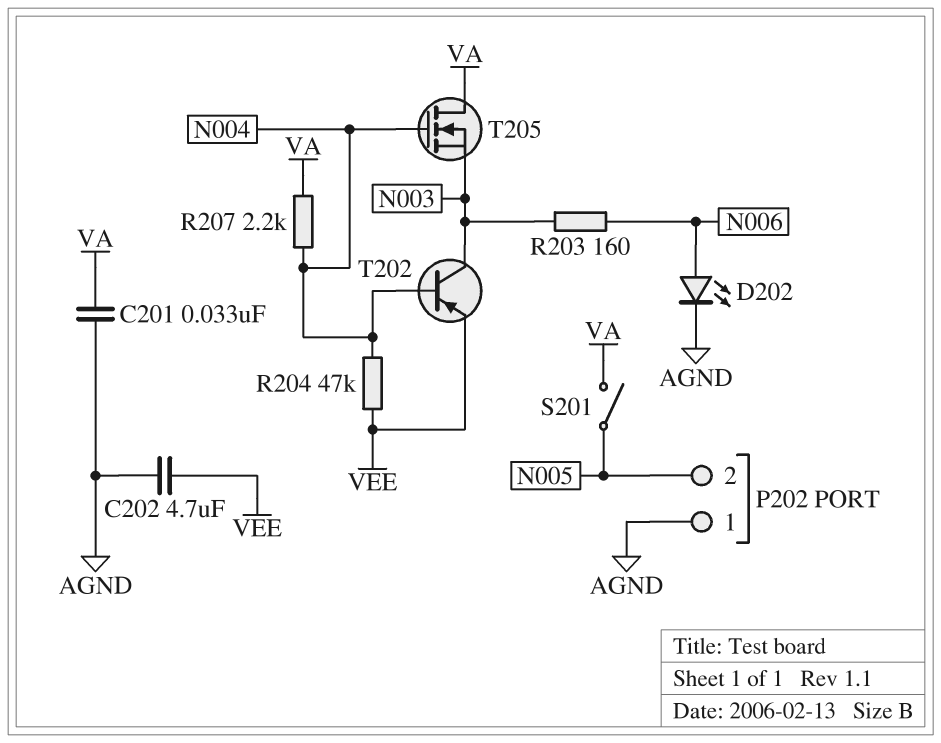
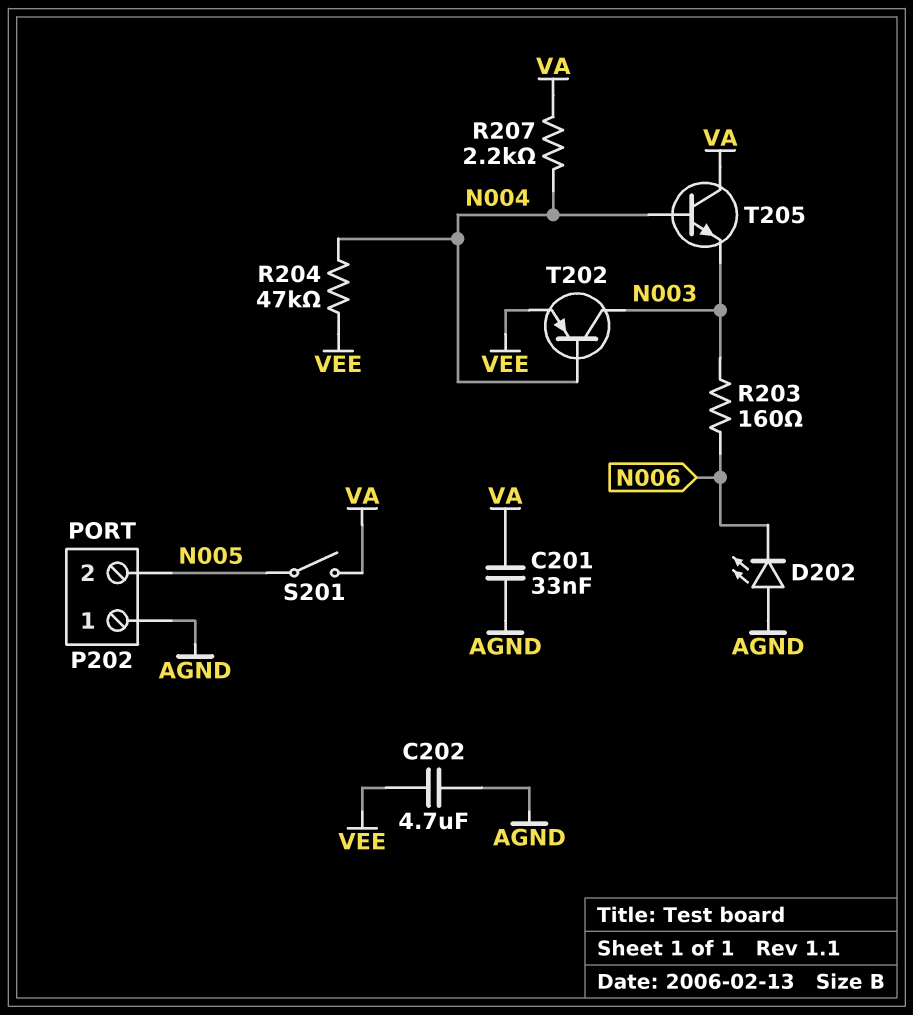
D202: LED (A N006, K AGND) -> LED (A AGND, K N006)
T205: NMOS (G N004, D VA, S N003) -> NPN (B N004, C VA, E N003)

